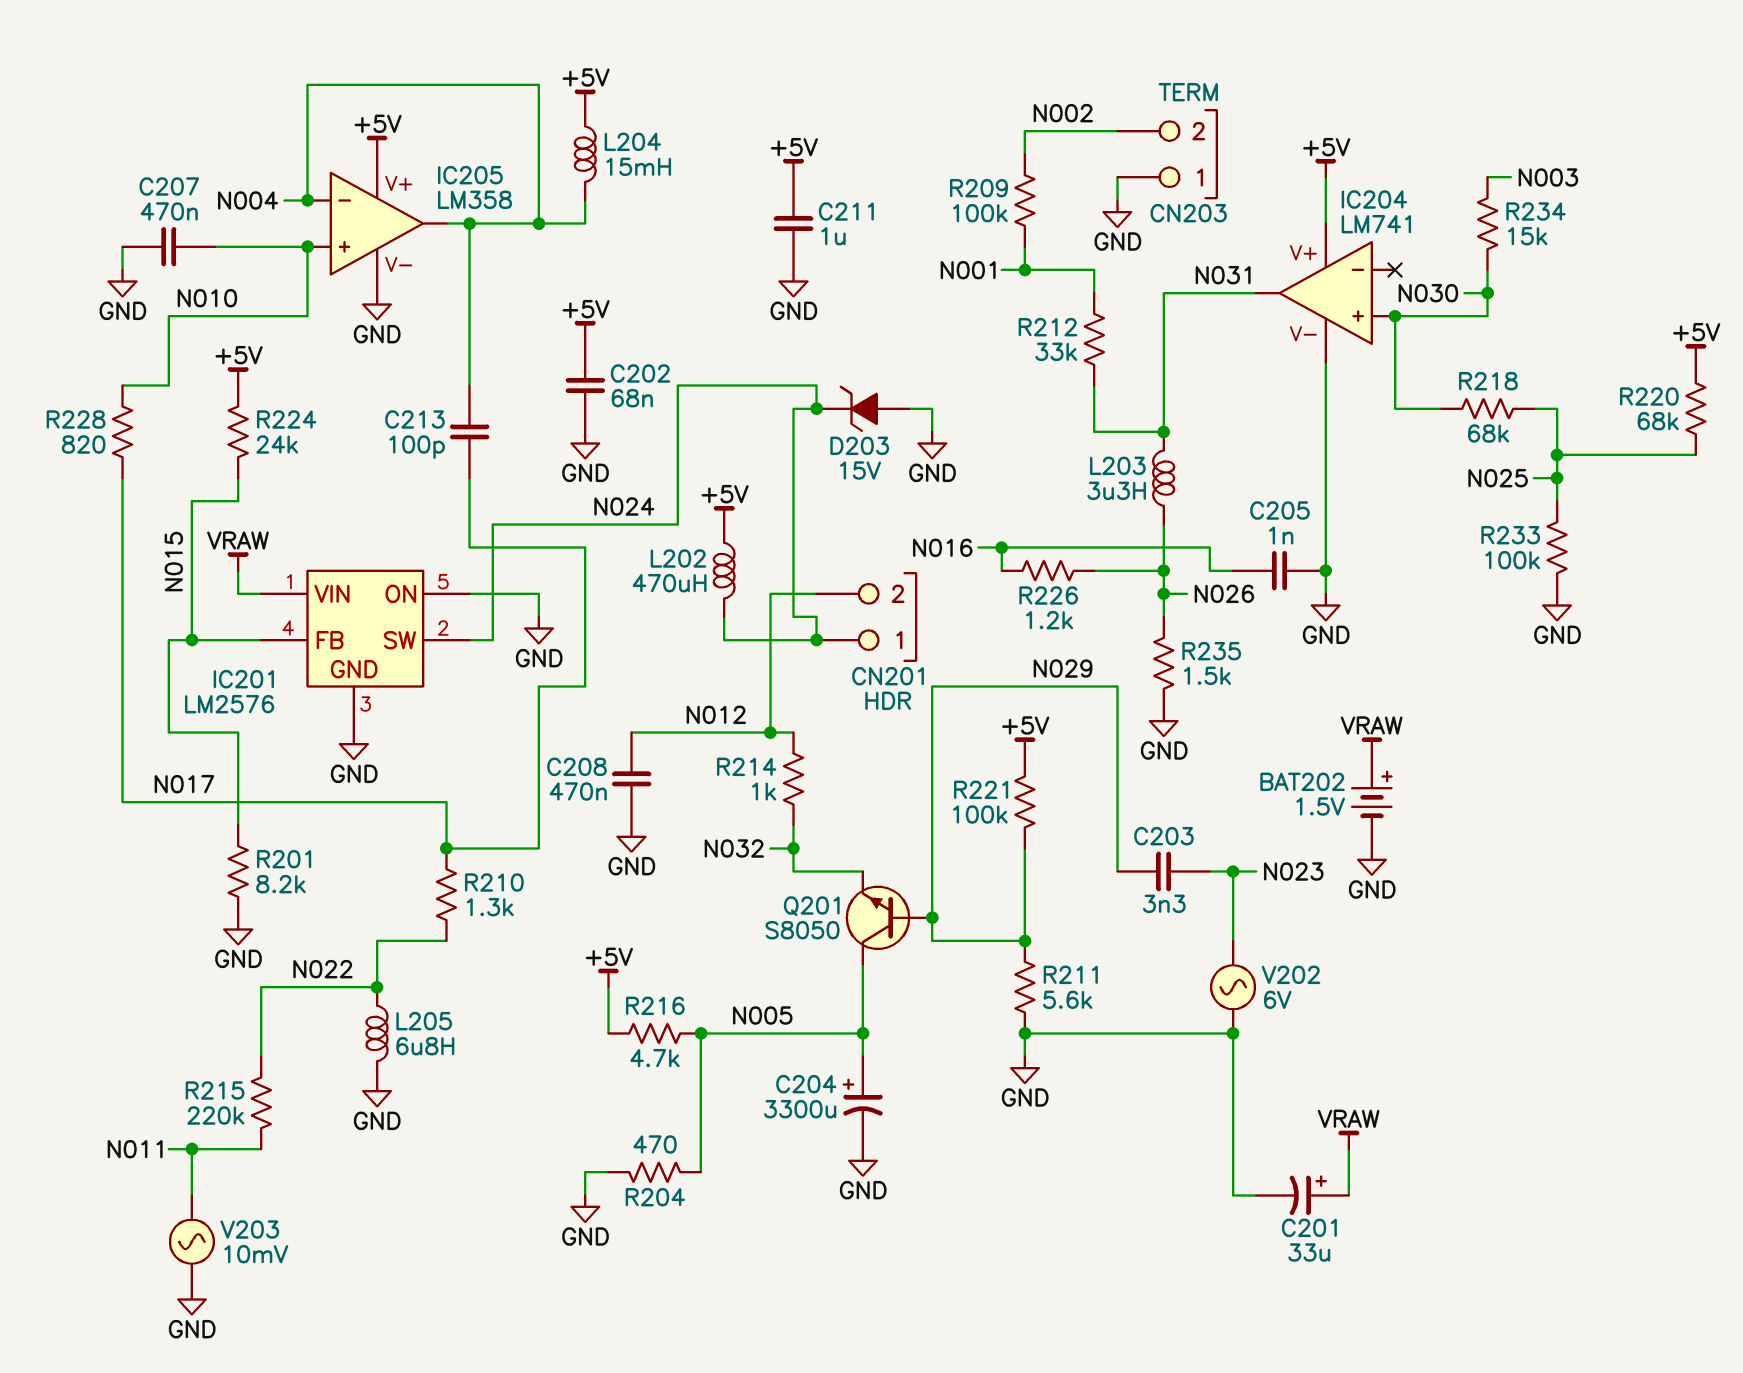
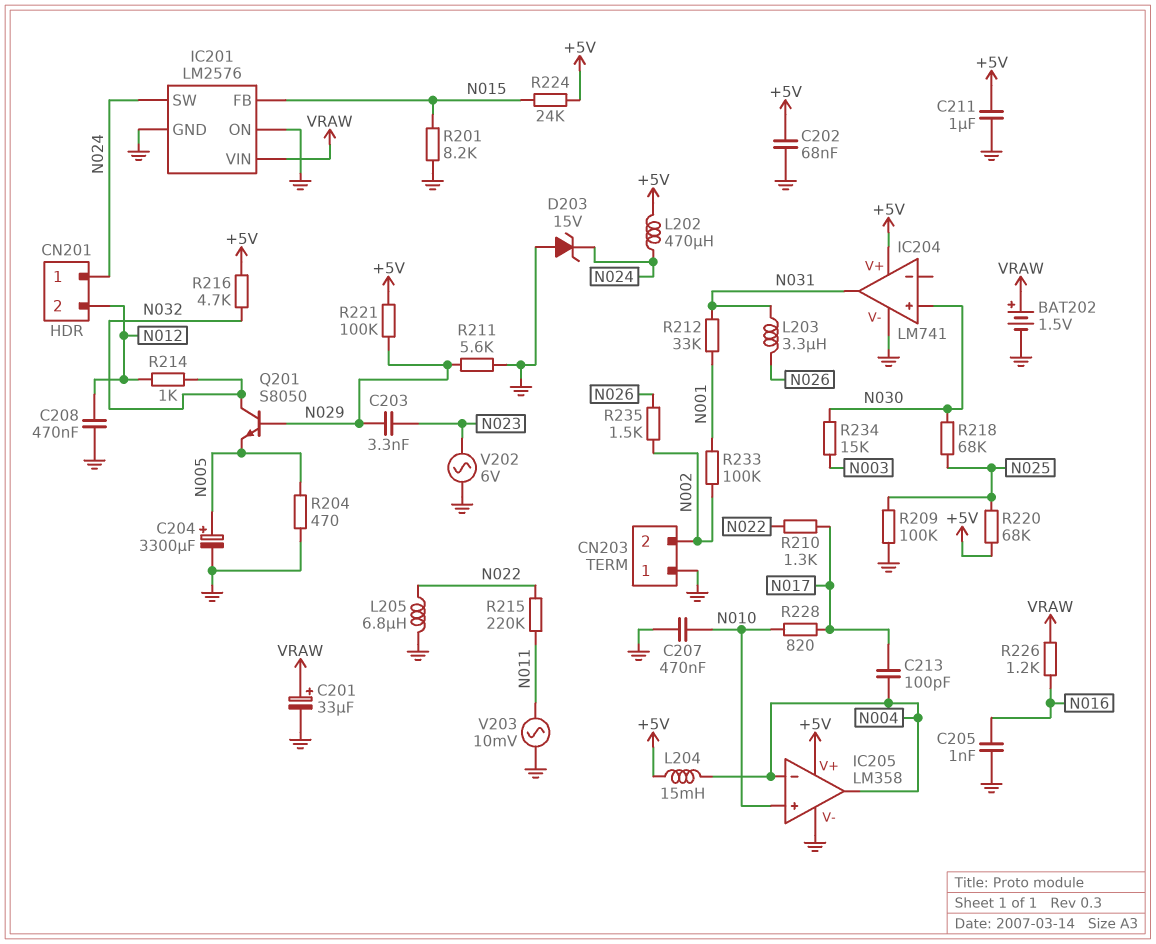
Q201: NPN S8050 (B N029, C N005, E N032) -> NPN S8050 (B N029, C N032, E N005)
R209: 100k (N001, N002) -> 100k (GND, N025)
R216: 4.7k (+5V, N005) -> 4.7k (+5V, N032)
R226: 1.2k (N016, N026) -> 1.2k (N016, VRAW)
R233: 100k (GND, N025) -> 100k (N001, N002)
R235: 1.5k (GND, N026) -> 1.5k (N002, N026)

